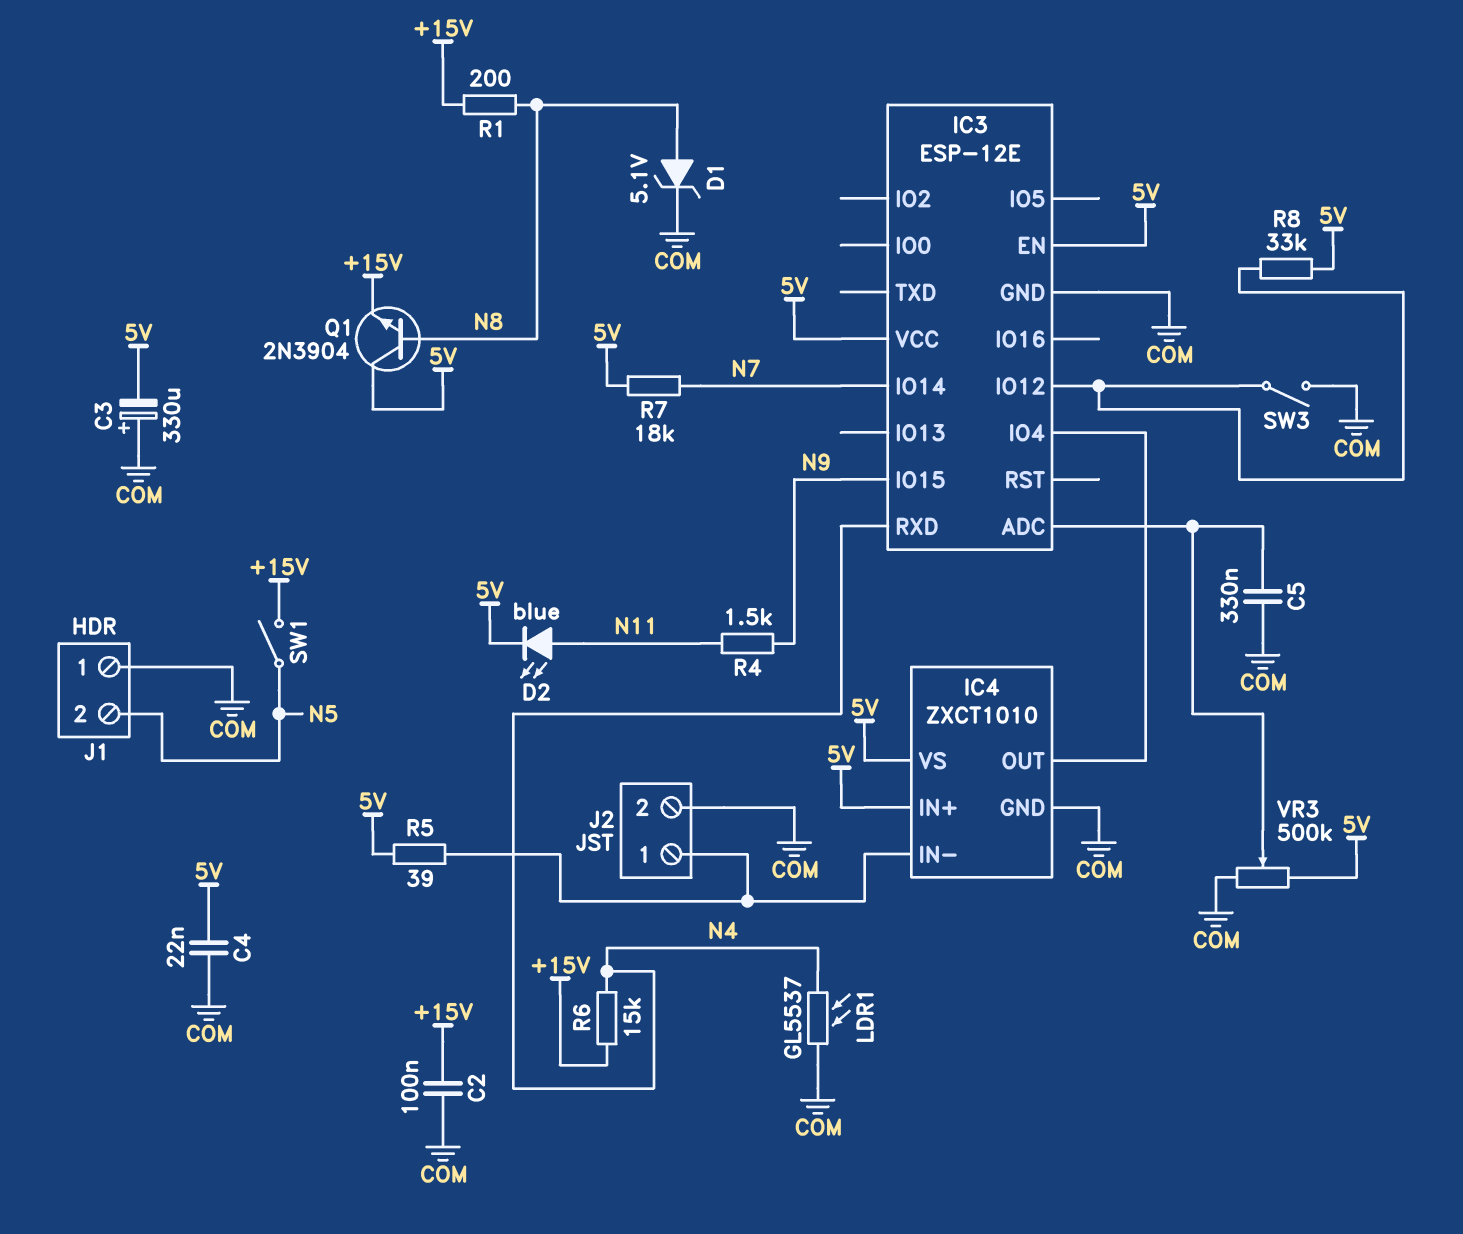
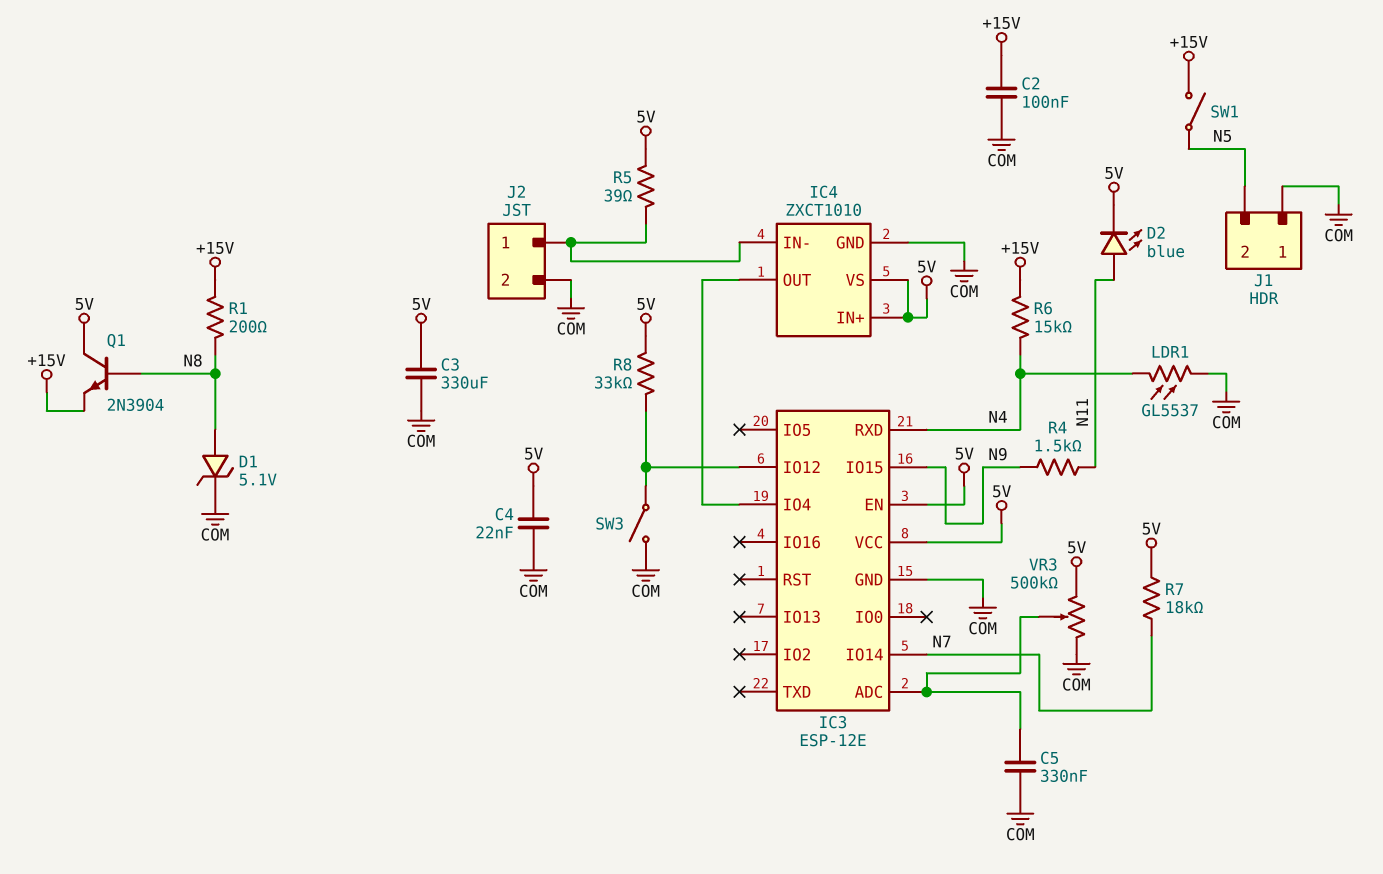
C3: 330uF (plus COM, minus 5V) -> 330uF (5V, COM)

